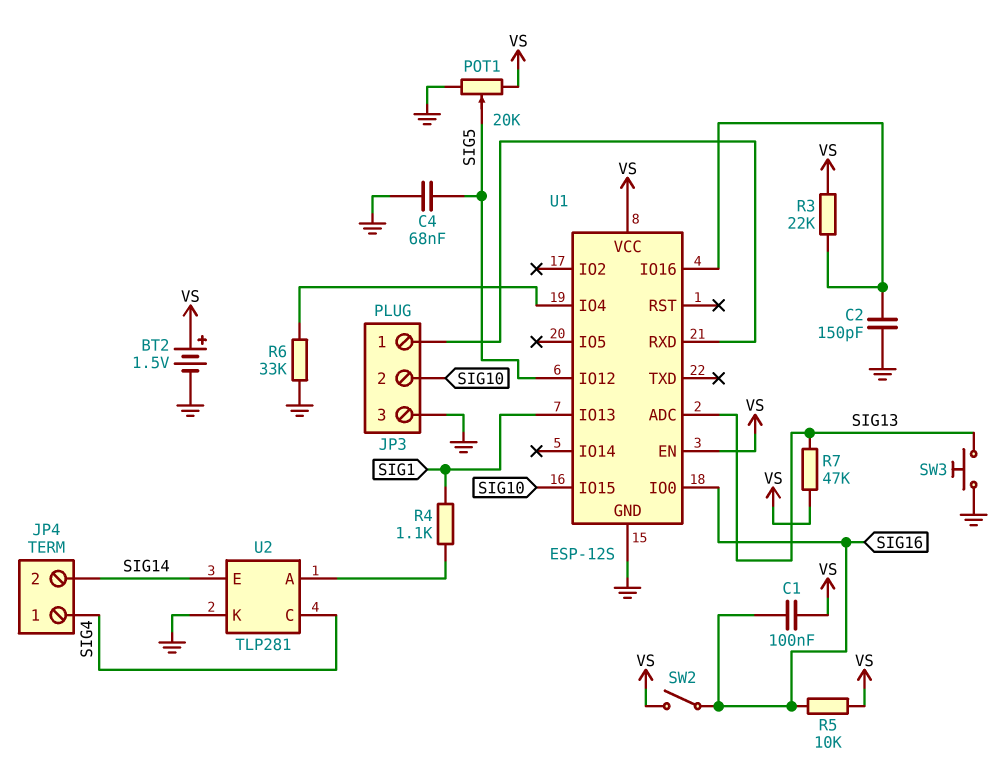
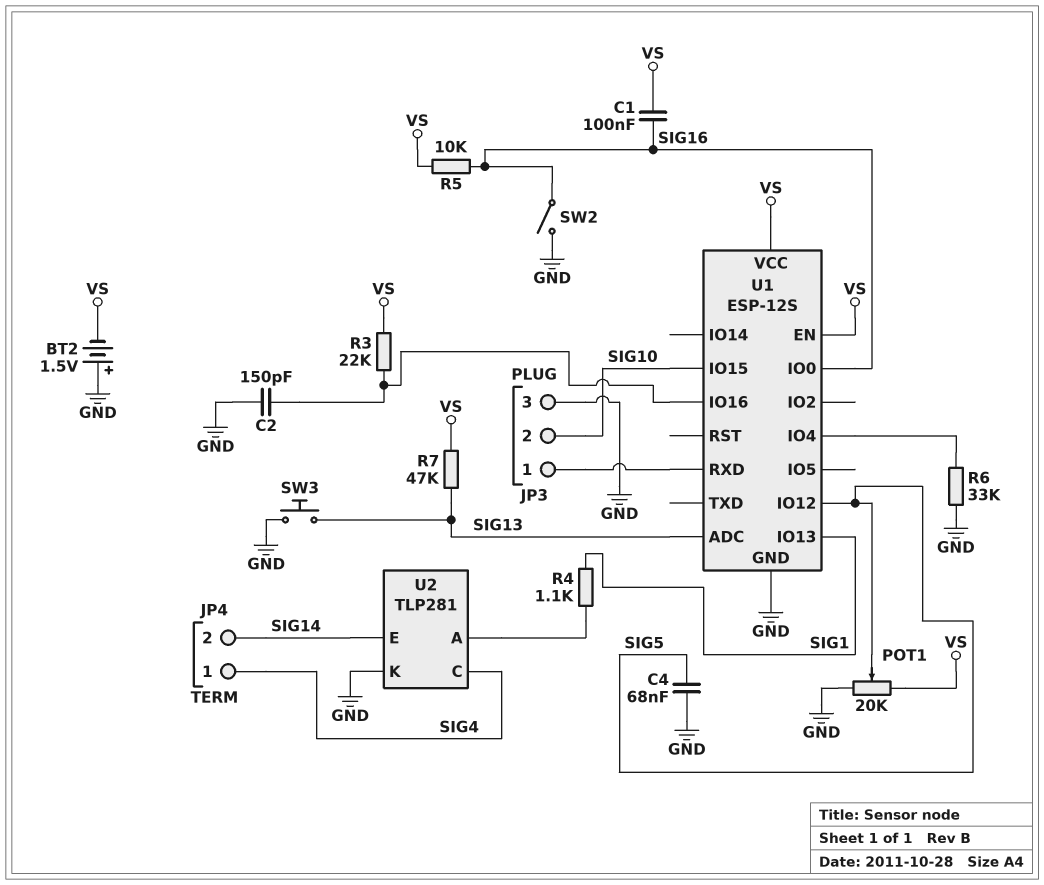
BT2: 1.5V (plus VS, minus GND) -> 1.5V (plus GND, minus VS)
SW2: switch (SIG16, VS) -> switch (GND, SIG16)

